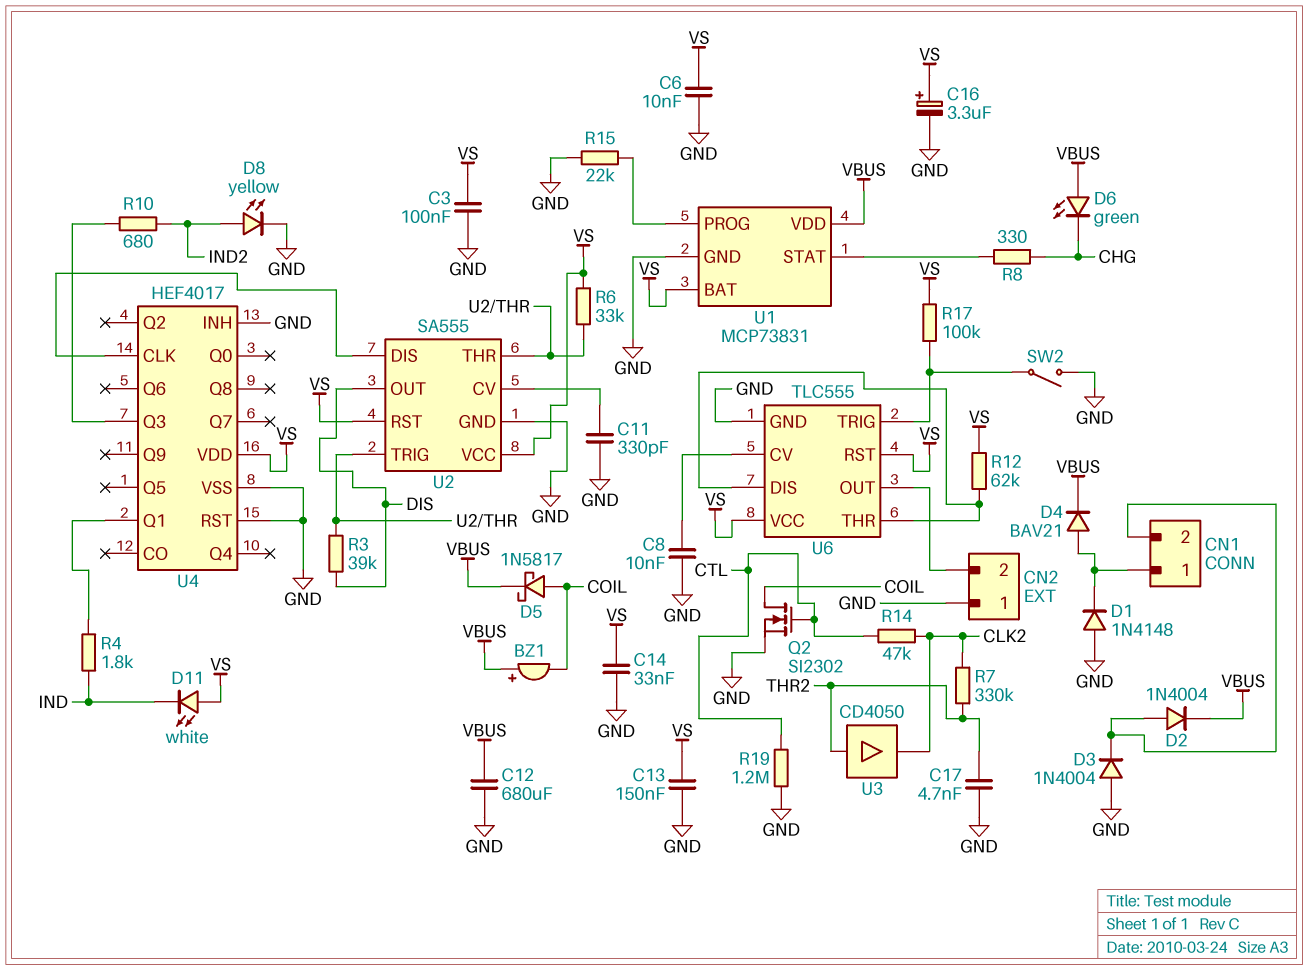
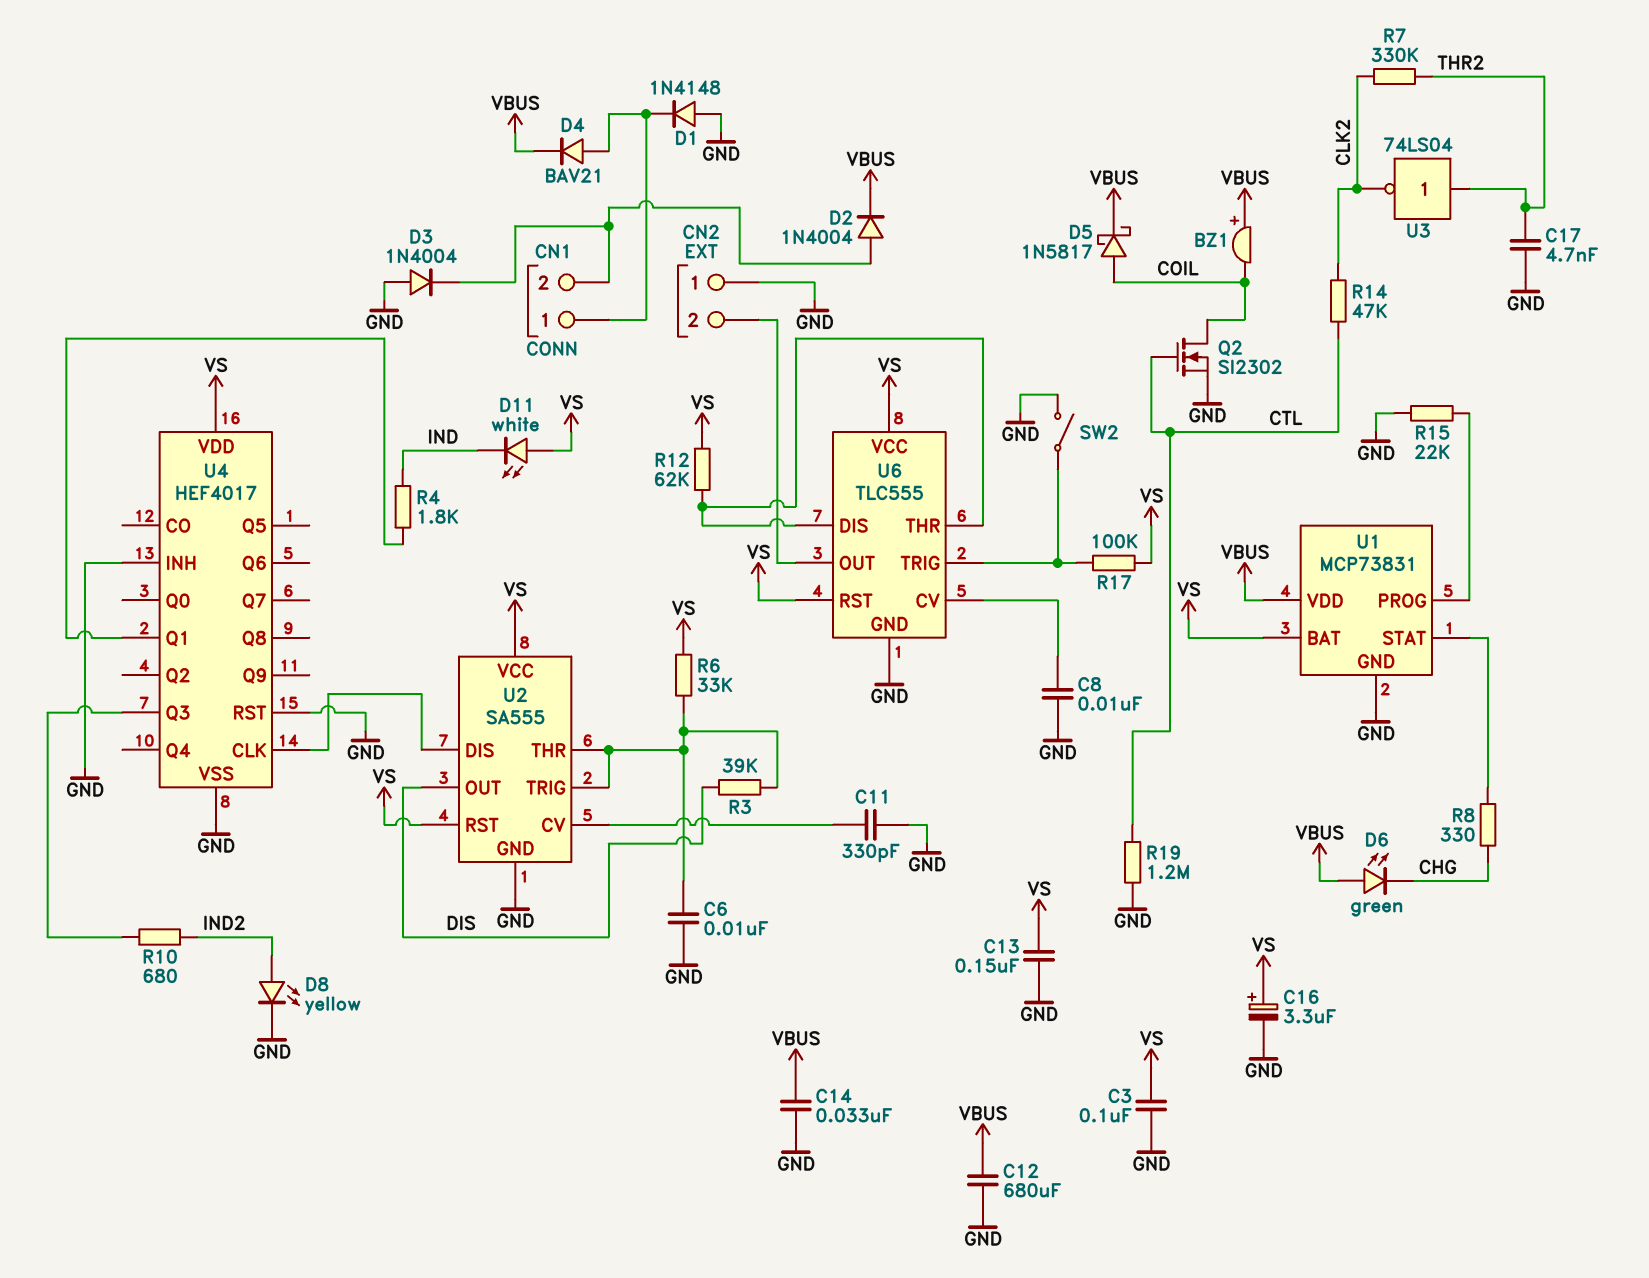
C6: 10nF (GND, VS) -> 10nF (GND, U2/THR)
C14: 33nF (GND, VS) -> 33nF (GND, VBUS)
U3: buffer CD4050 (in THR2, out CLK2) -> NOT 74LS04 (in THR2, out CLK2)

